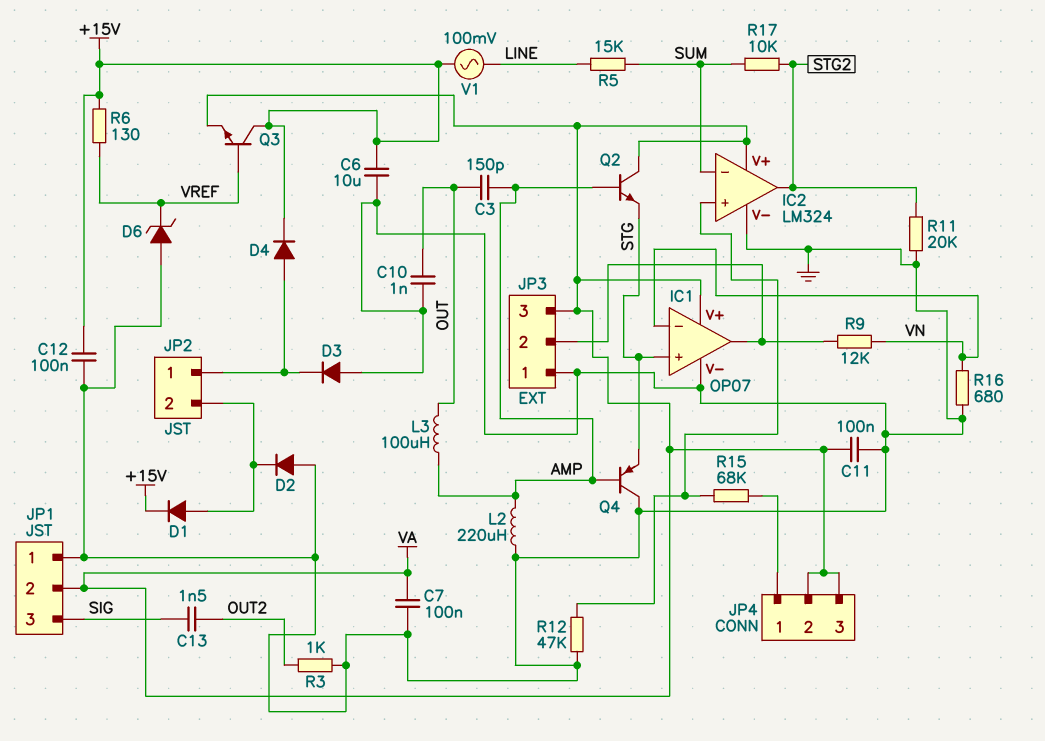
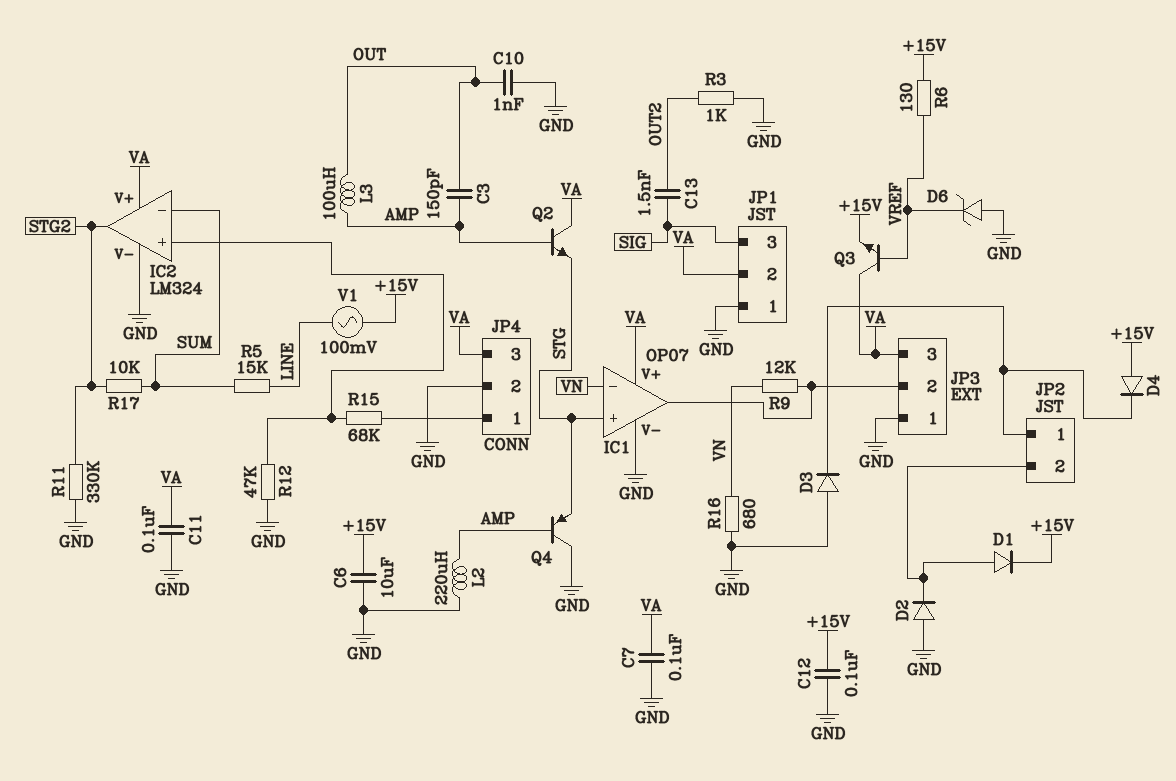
D4: diode (A JP2/1, K +15V) -> diode (A +15V, K JP2/1)
JP4 pin 2: VA -> GND
Q3: NPN (B VREF, C +15V, E VA) -> NPN (B VREF, C VA, E +15V)
R11: 20k (GND, STG2) -> 330k (GND, STG2)

